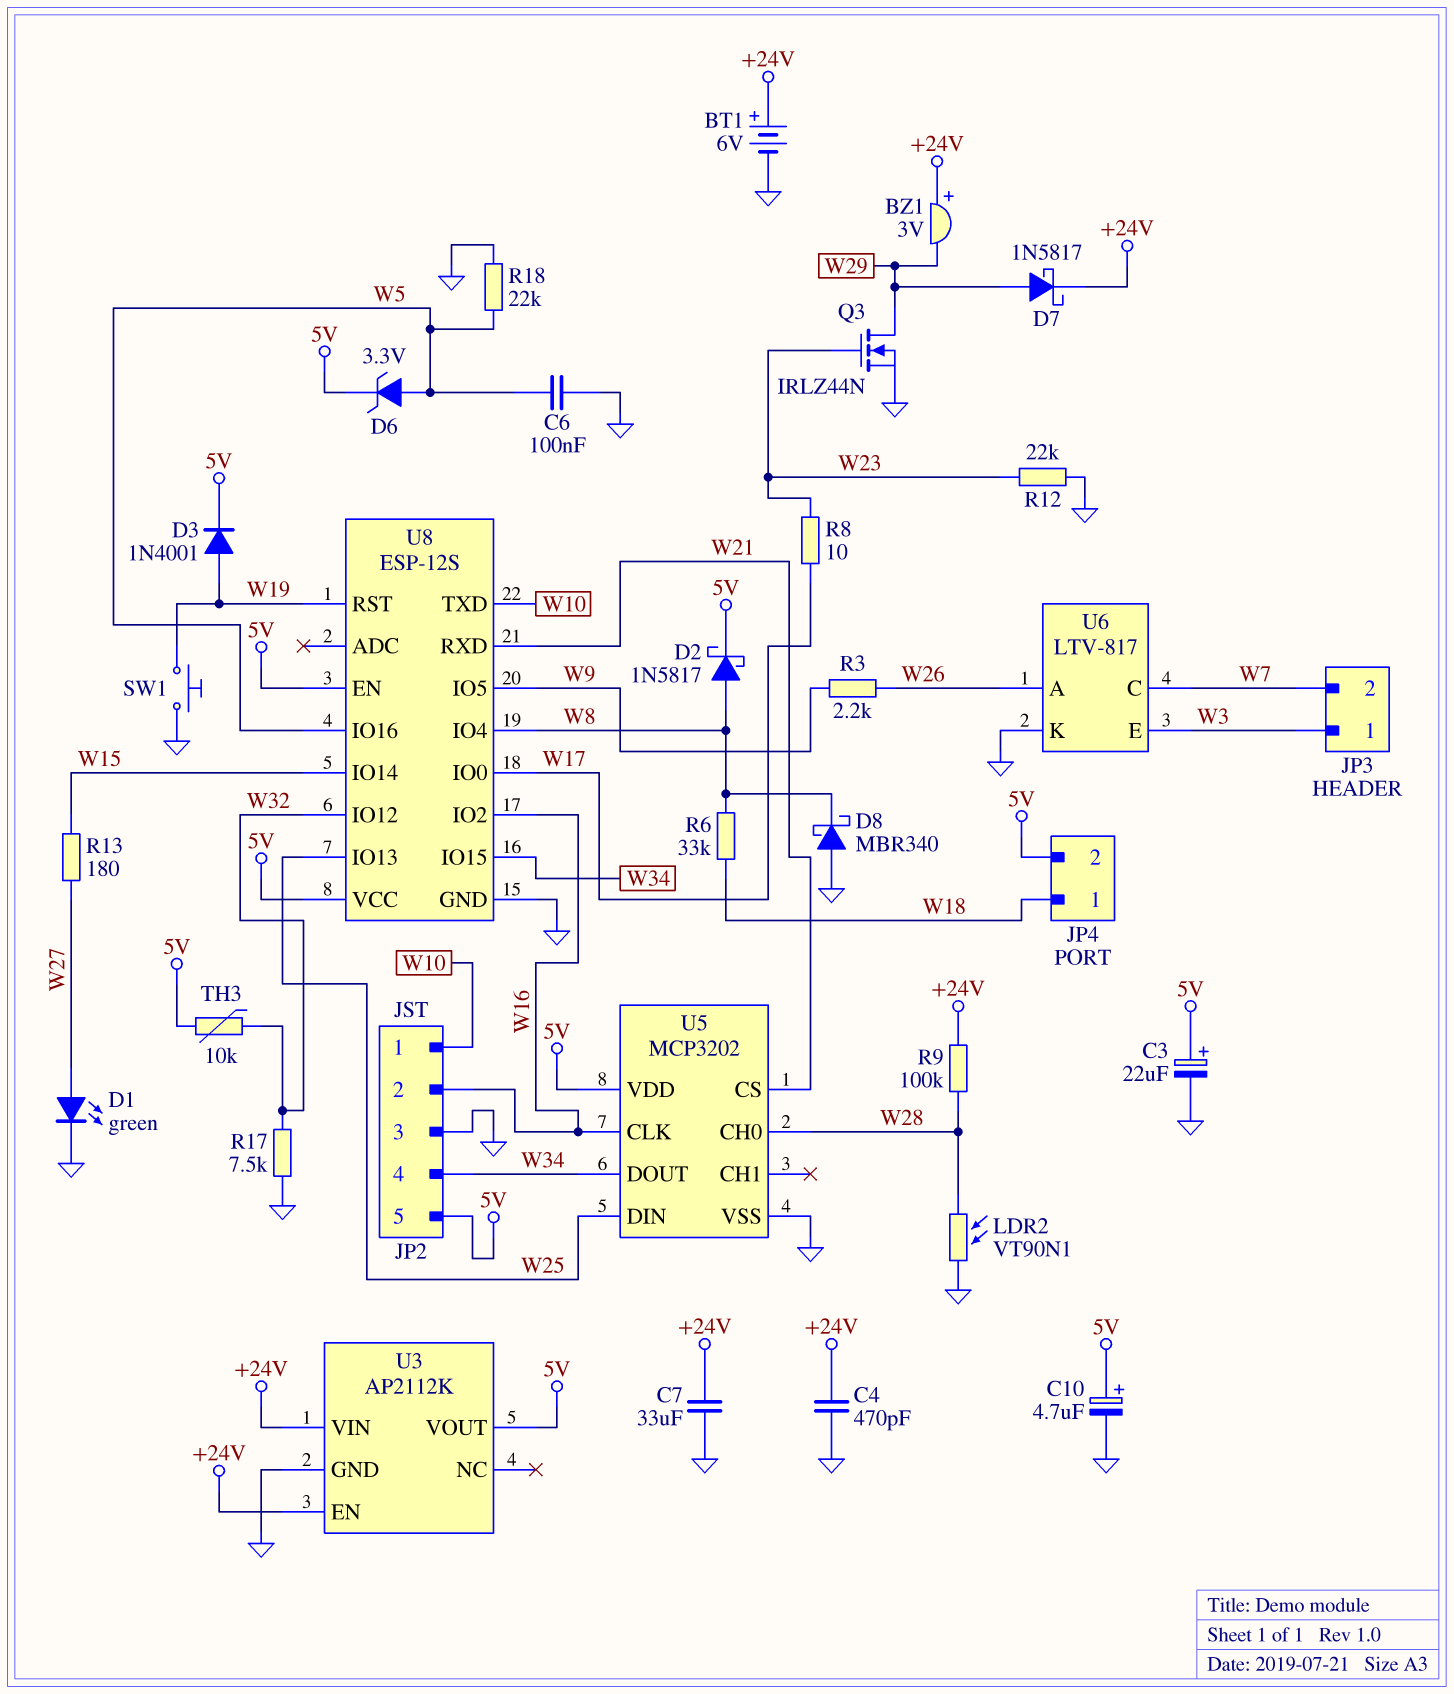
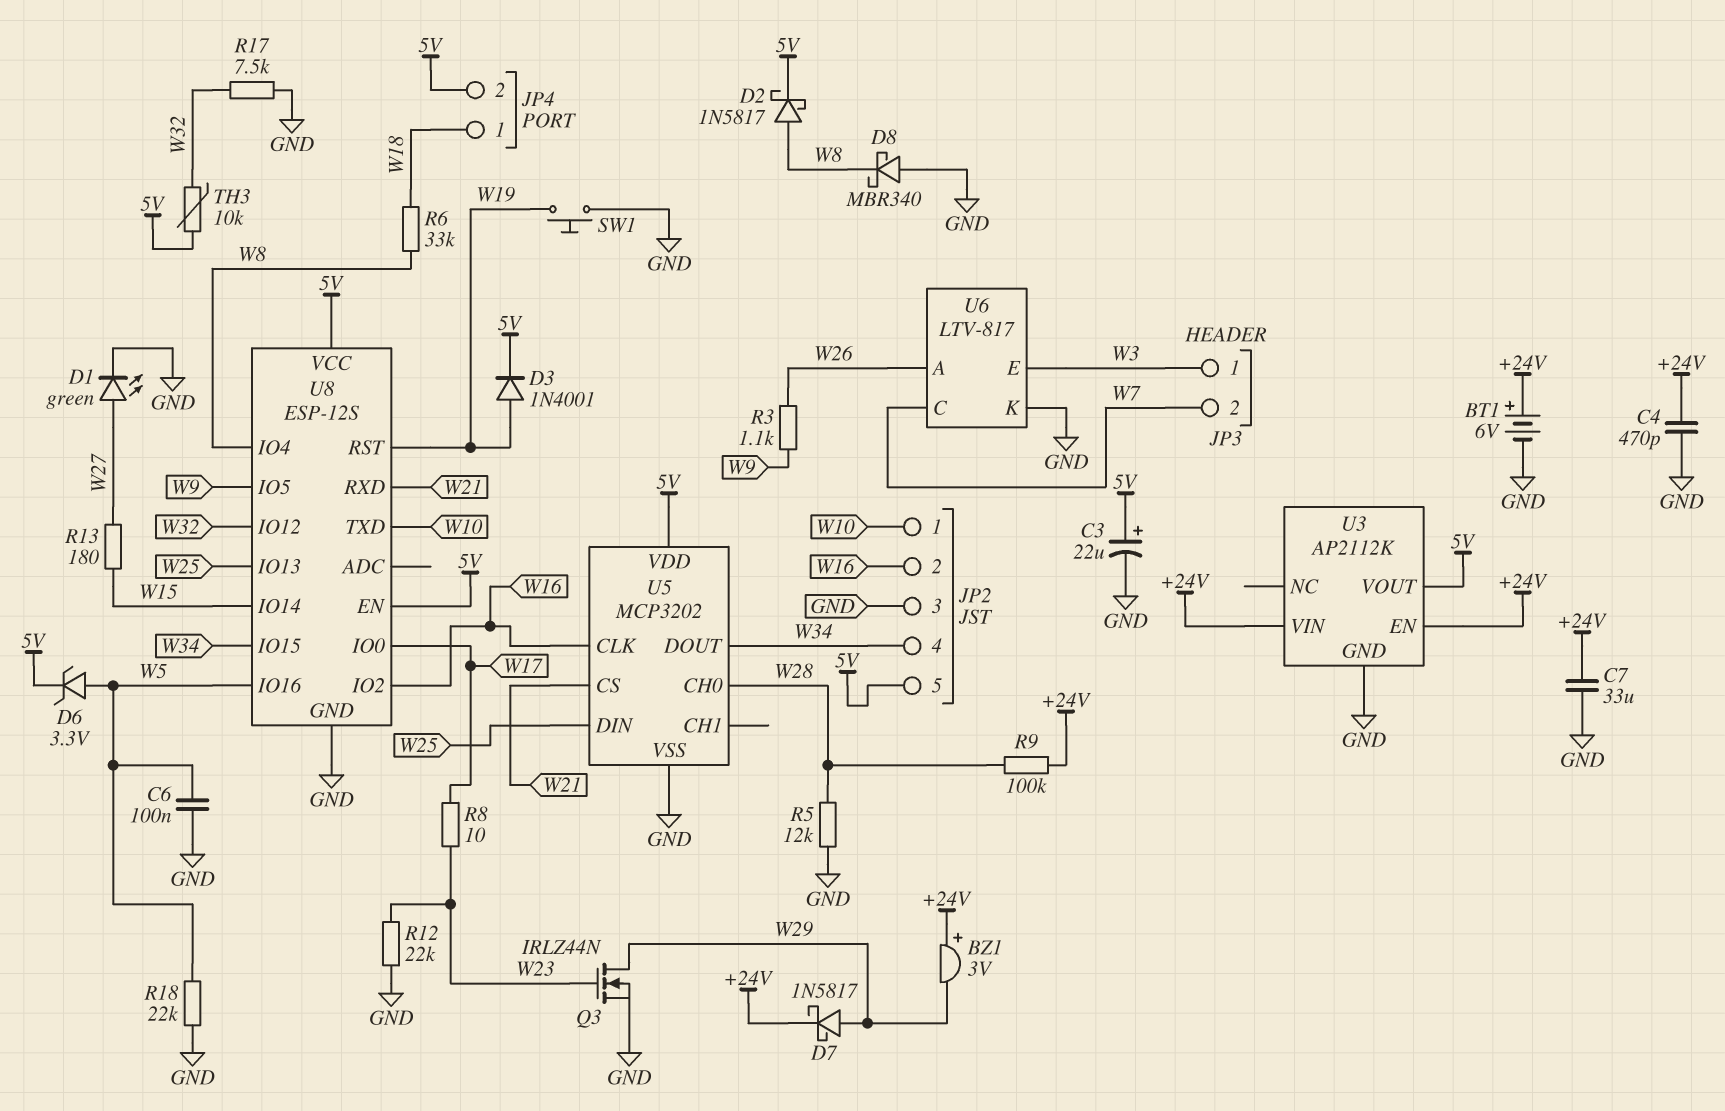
C10: 4.7uF (plus 5V, minus GND) -> none
LDR2: VT90N1 (GND, W28) -> none
R3: 2.2k (W9, W26) -> 1.1k (W9, W26)
R5: none -> 12k (GND, W28)

